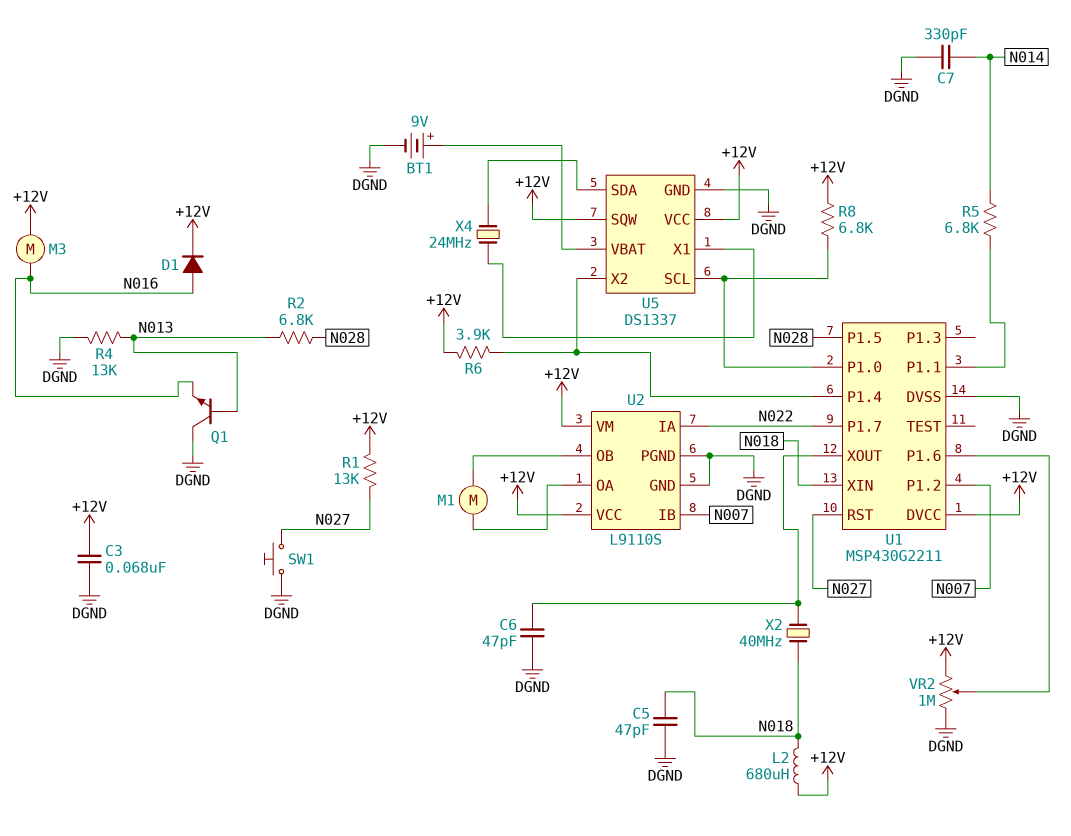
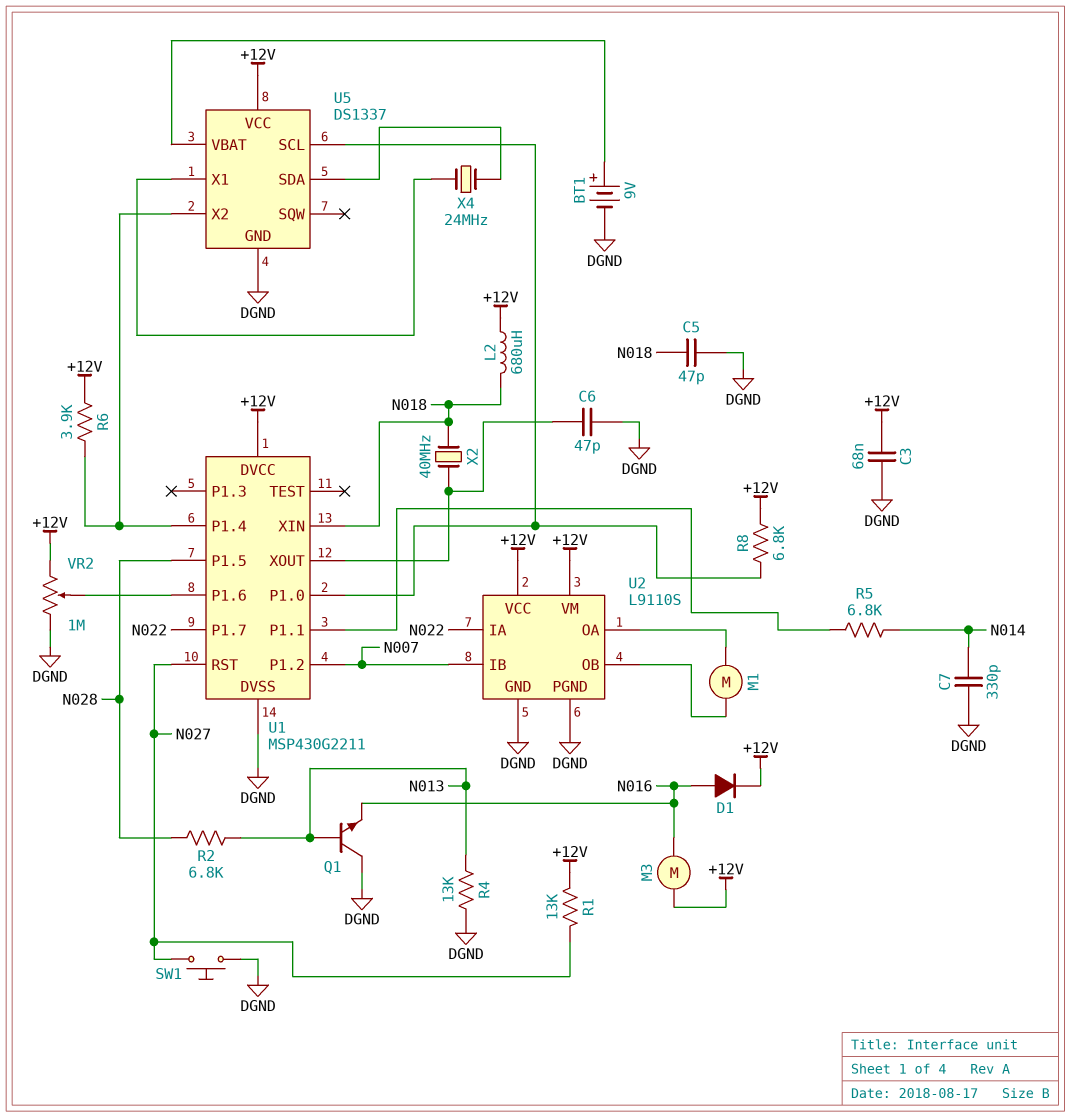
U5 pin SQW: +12V -> none

